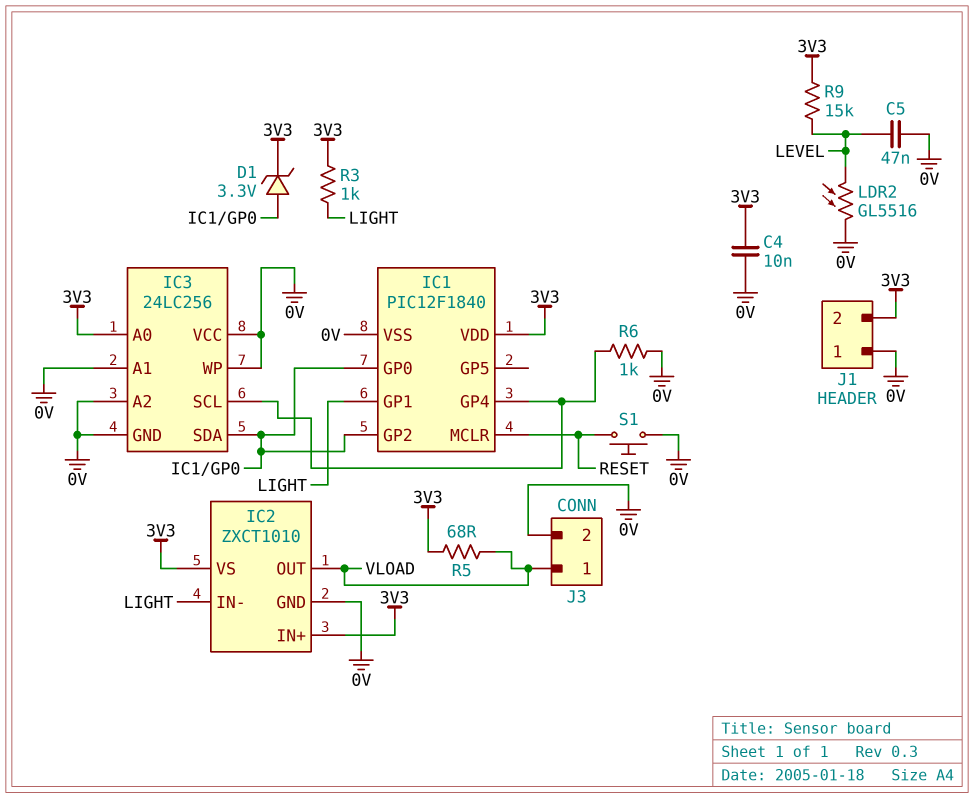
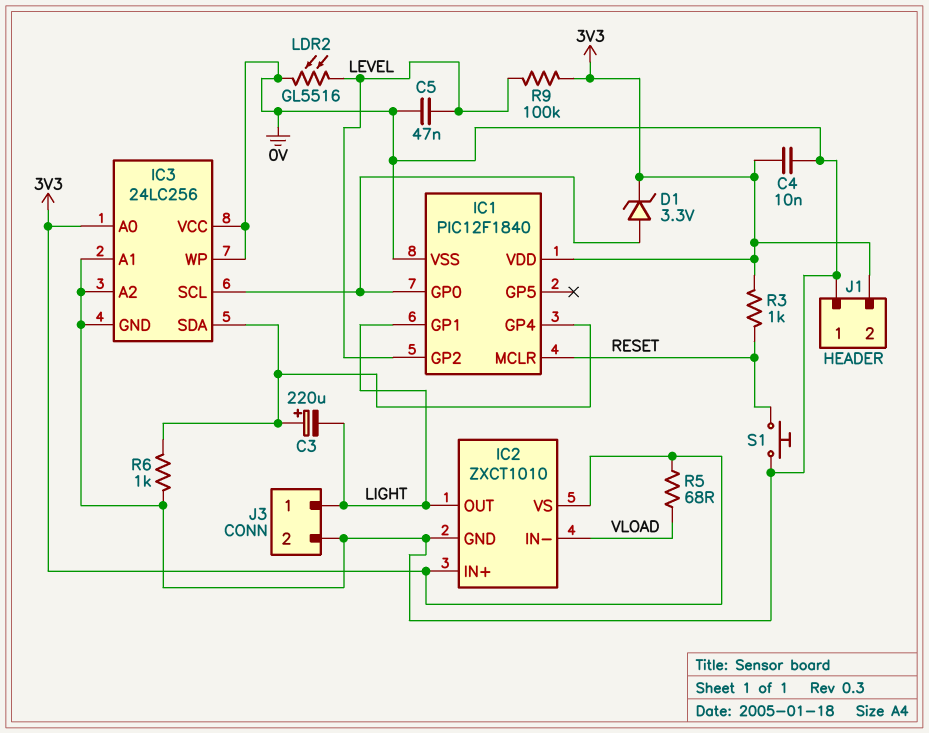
C3: none -> 220uF (plus IC1/GP4, minus LIGHT)
IC1 pin GP2: IC1/GP0 -> LEVEL
IC2 pin IN-: LIGHT -> VLOAD
IC2 pin OUT: VLOAD -> LIGHT
IC3 pin SCL: IC1/GP4 -> IC1/GP0
IC3 pin SDA: IC1/GP0 -> IC1/GP4
J3 pin 1: VLOAD -> LIGHT
R3: 1k (3V3, LIGHT) -> 1k (3V3, RESET)
R9: 15k (3V3, LEVEL) -> 100k (3V3, LEVEL)

